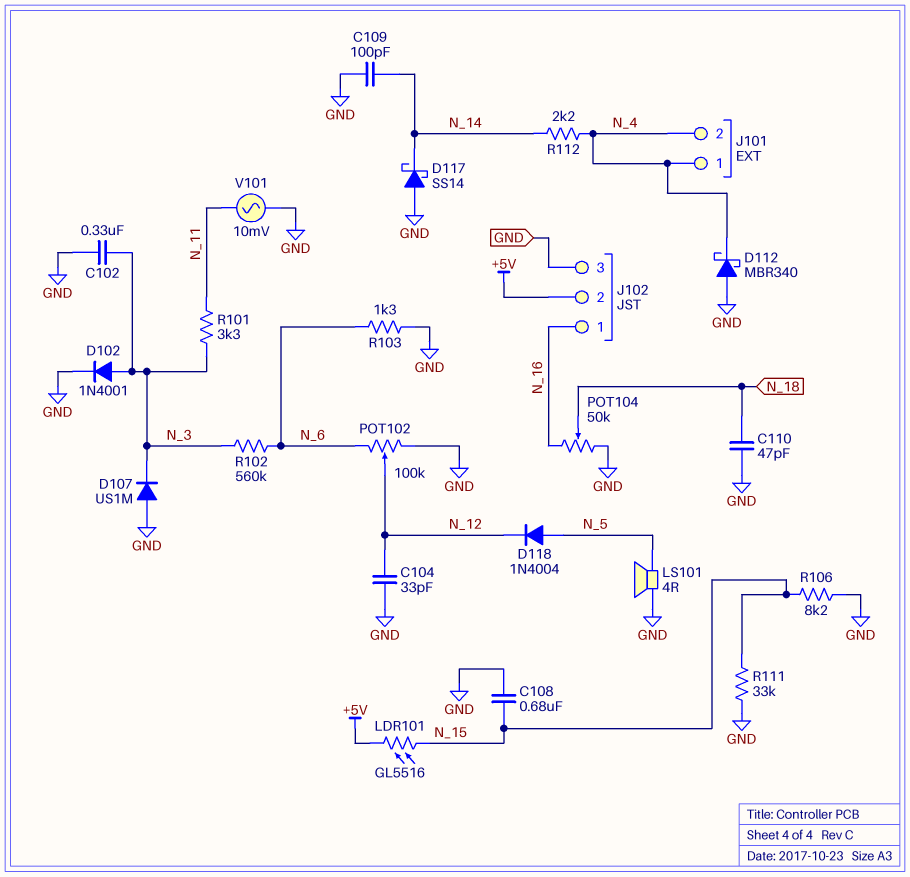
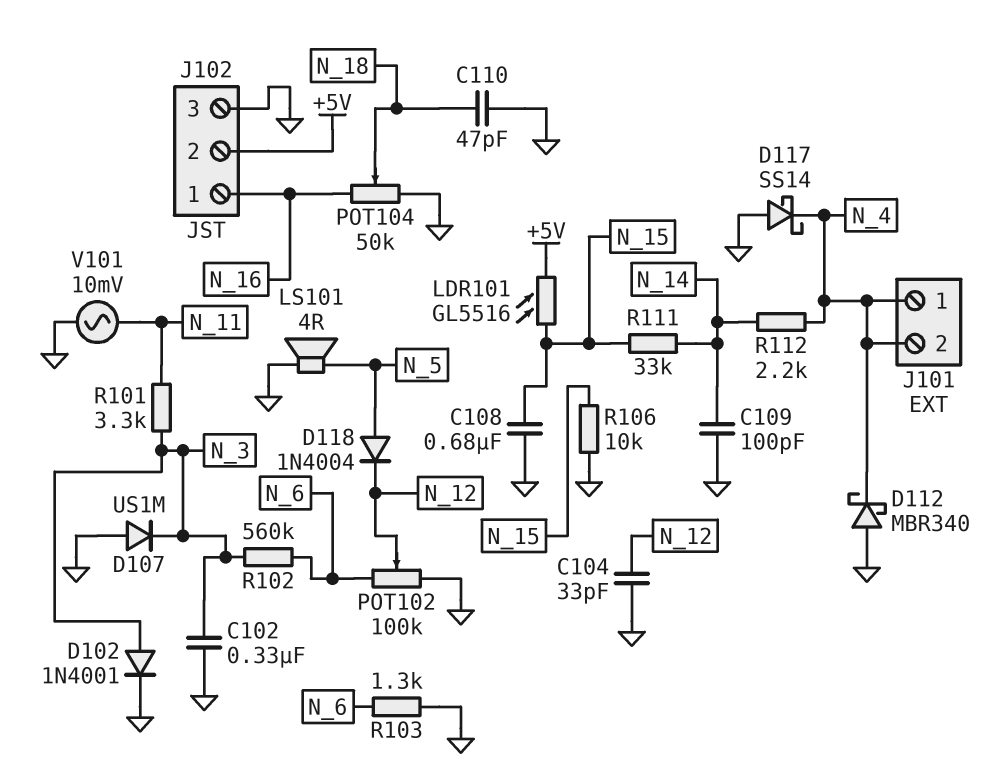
D117: schottky SS14 (A GND, K N_14) -> schottky SS14 (A GND, K N_4)
R106: 8.2k (GND, N_15) -> 10k (GND, N_15)
R111: 33k (GND, N_15) -> 33k (N_14, N_15)

